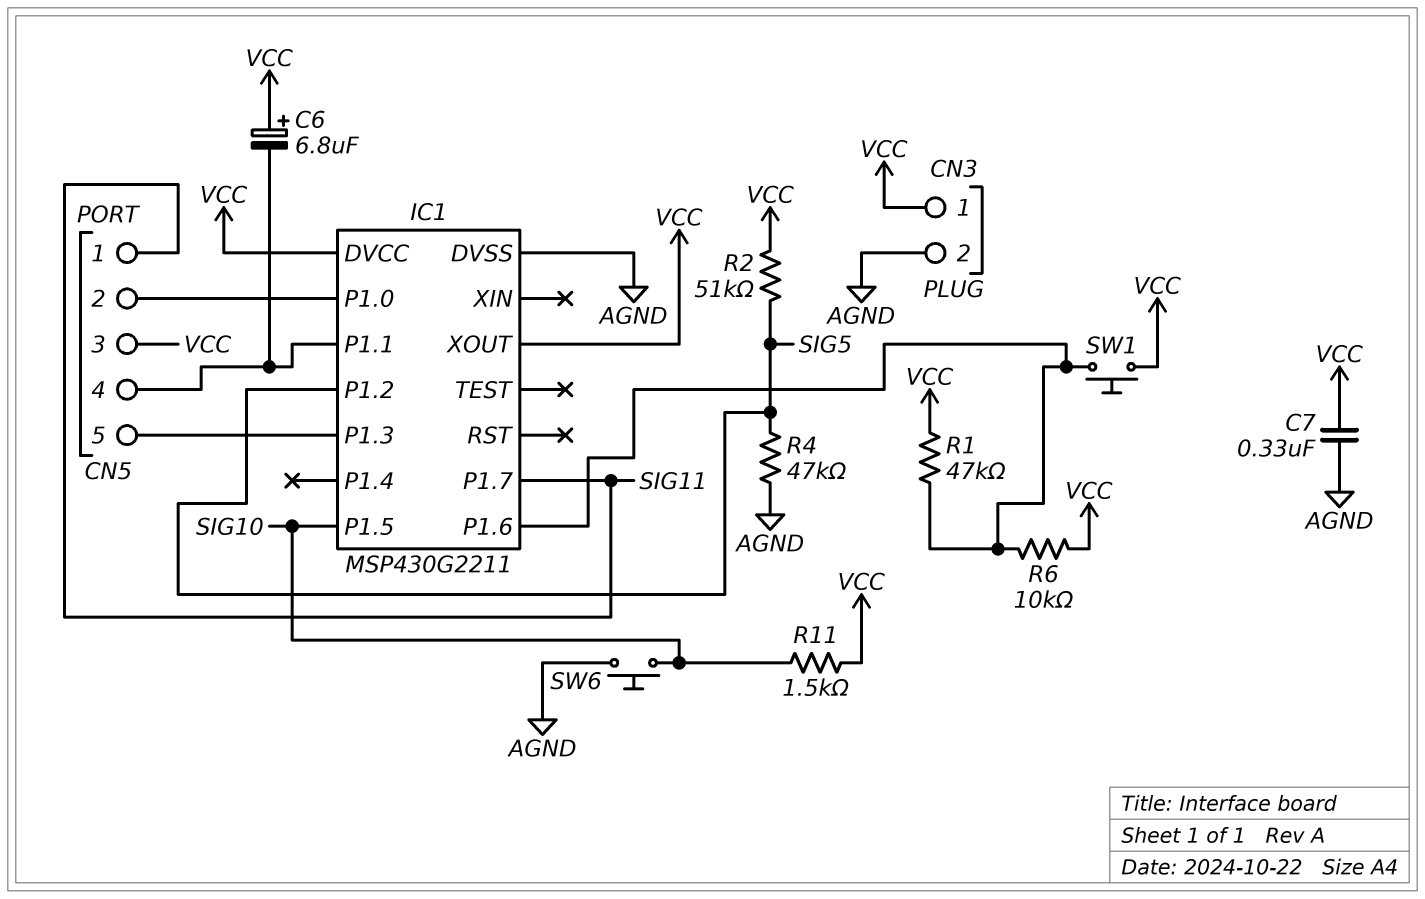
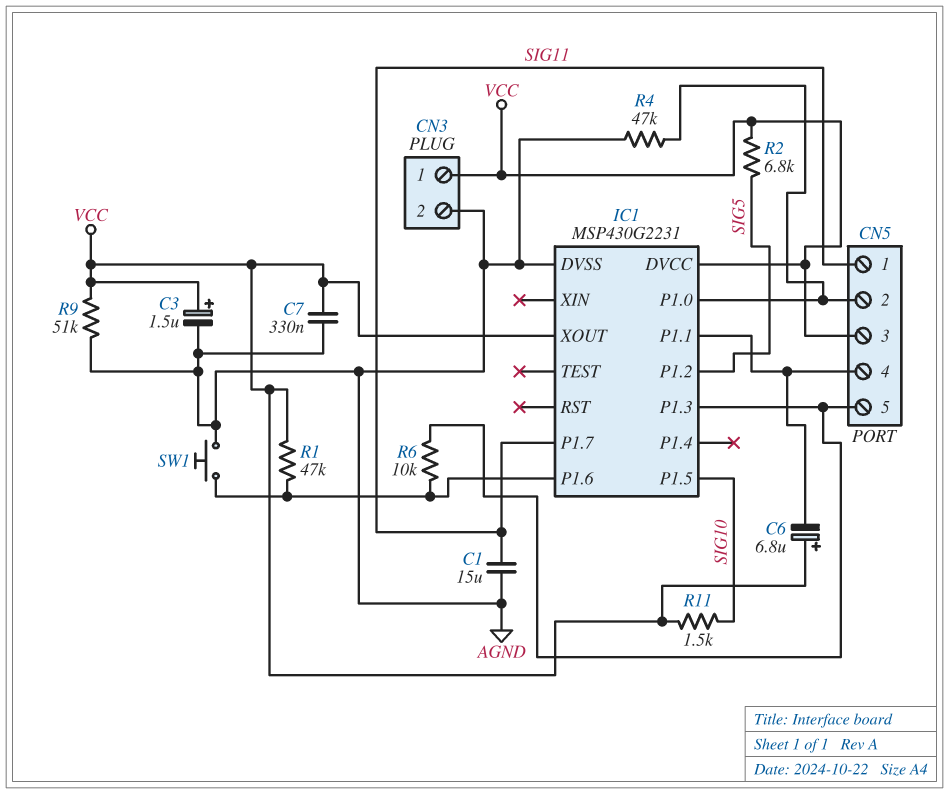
C1: none -> 15uF (AGND, SIG11)
C3: none -> 1.5uF (plus VCC, minus AGND)
IC1: MSP430G2211 -> MSP430G2231
R2: 51k (SIG5, VCC) -> 6.8k (SIG5, VCC)
R4: 47k (AGND, SIG5) -> 47k (AGND, CN5/2)
R6: 10k (IC1/P1.6, VCC) -> 10k (CN5/5, IC1/P1.6)
R9: none -> 51k (AGND, VCC)
SW1: button (IC1/P1.6, VCC) -> button (AGND, IC1/P1.6)
SW6: button (AGND, SIG10) -> none

